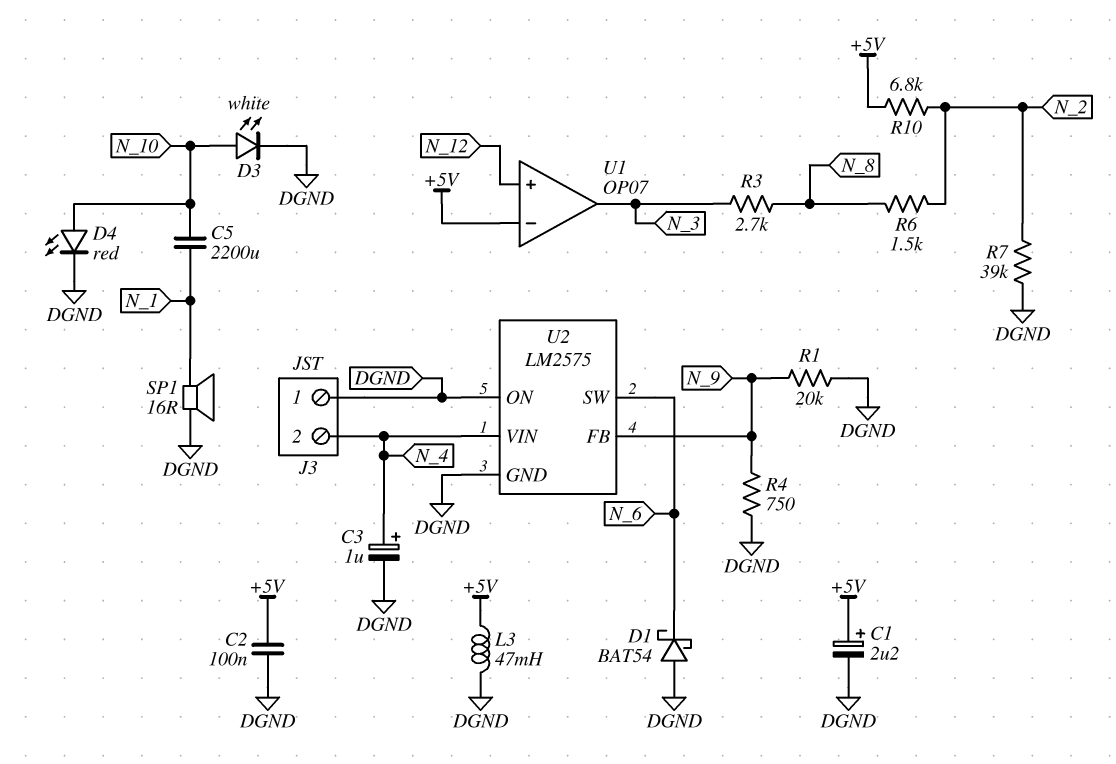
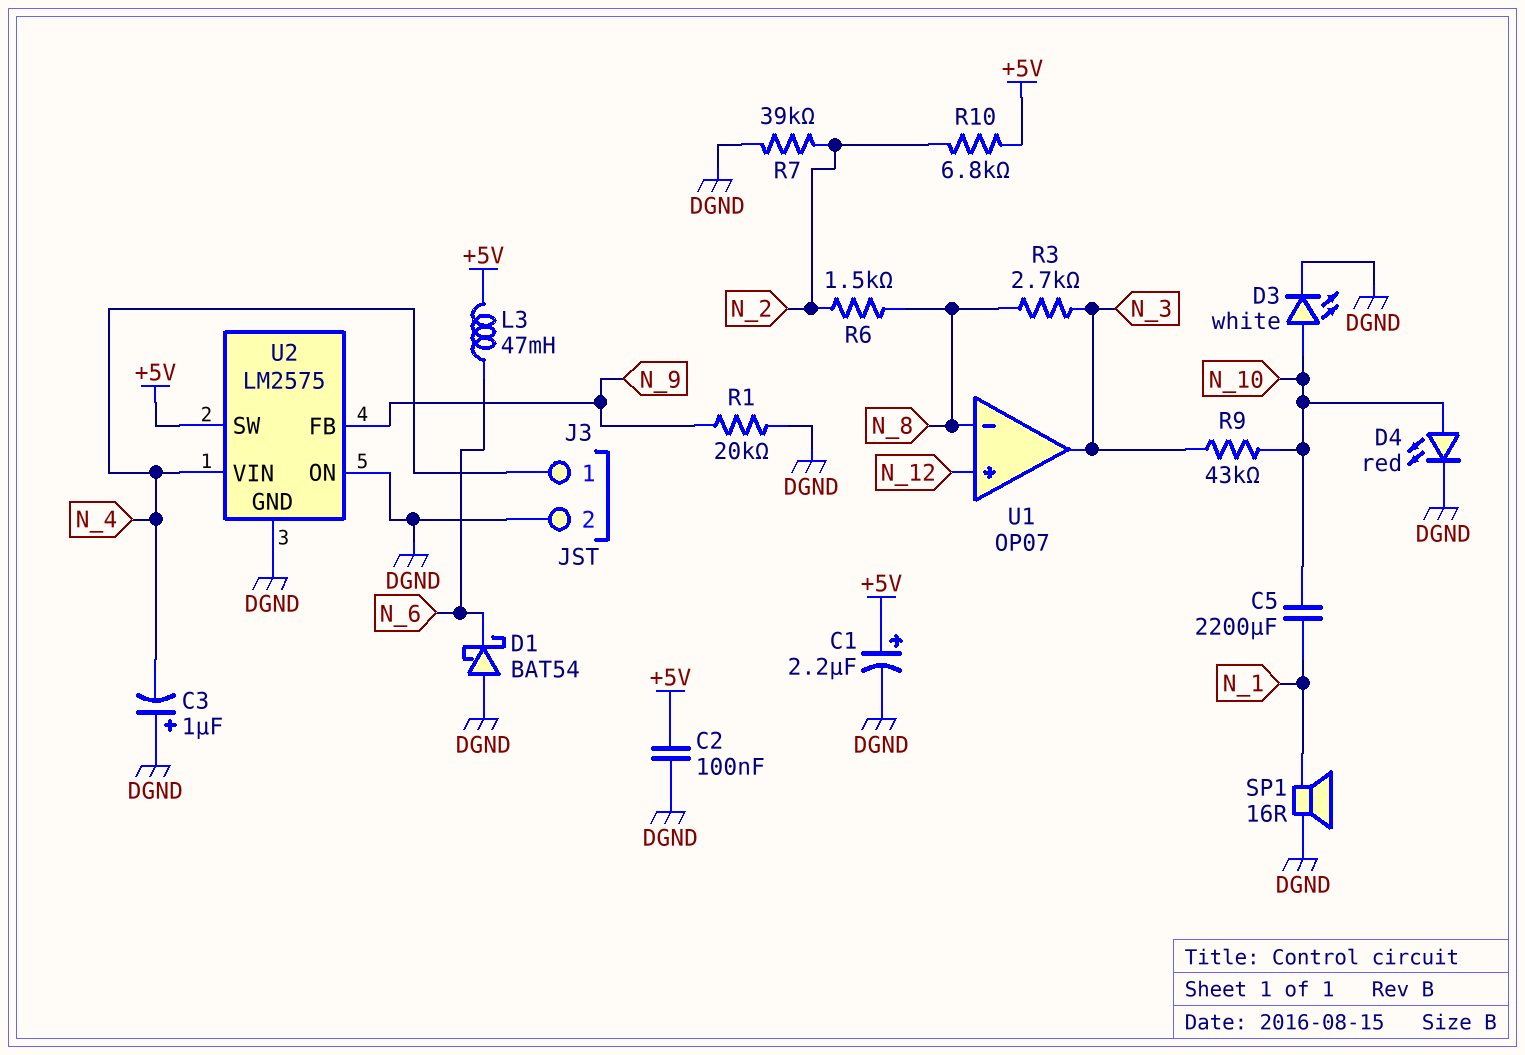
C3: 1uF (plus N_4, minus DGND) -> 1uF (plus DGND, minus N_4)
J3 pin 1: DGND -> N_4
J3 pin 2: N_4 -> DGND
L3: 47mH (+5V, DGND) -> 47mH (+5V, N_6)
R4: 750 (DGND, N_9) -> none
R9: none -> 43k (N_3, N_10)
U1 pin in-: +5V -> N_8
U2 pin SW: N_6 -> +5V

